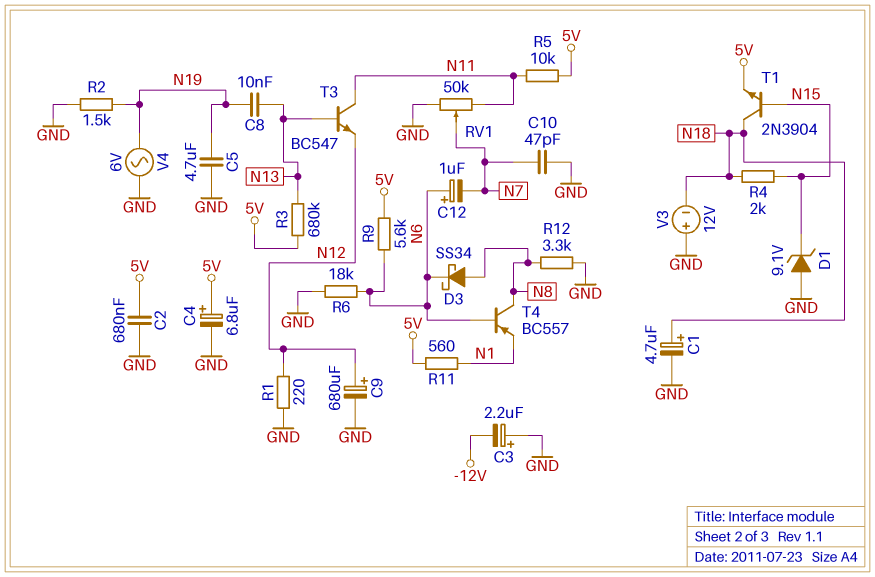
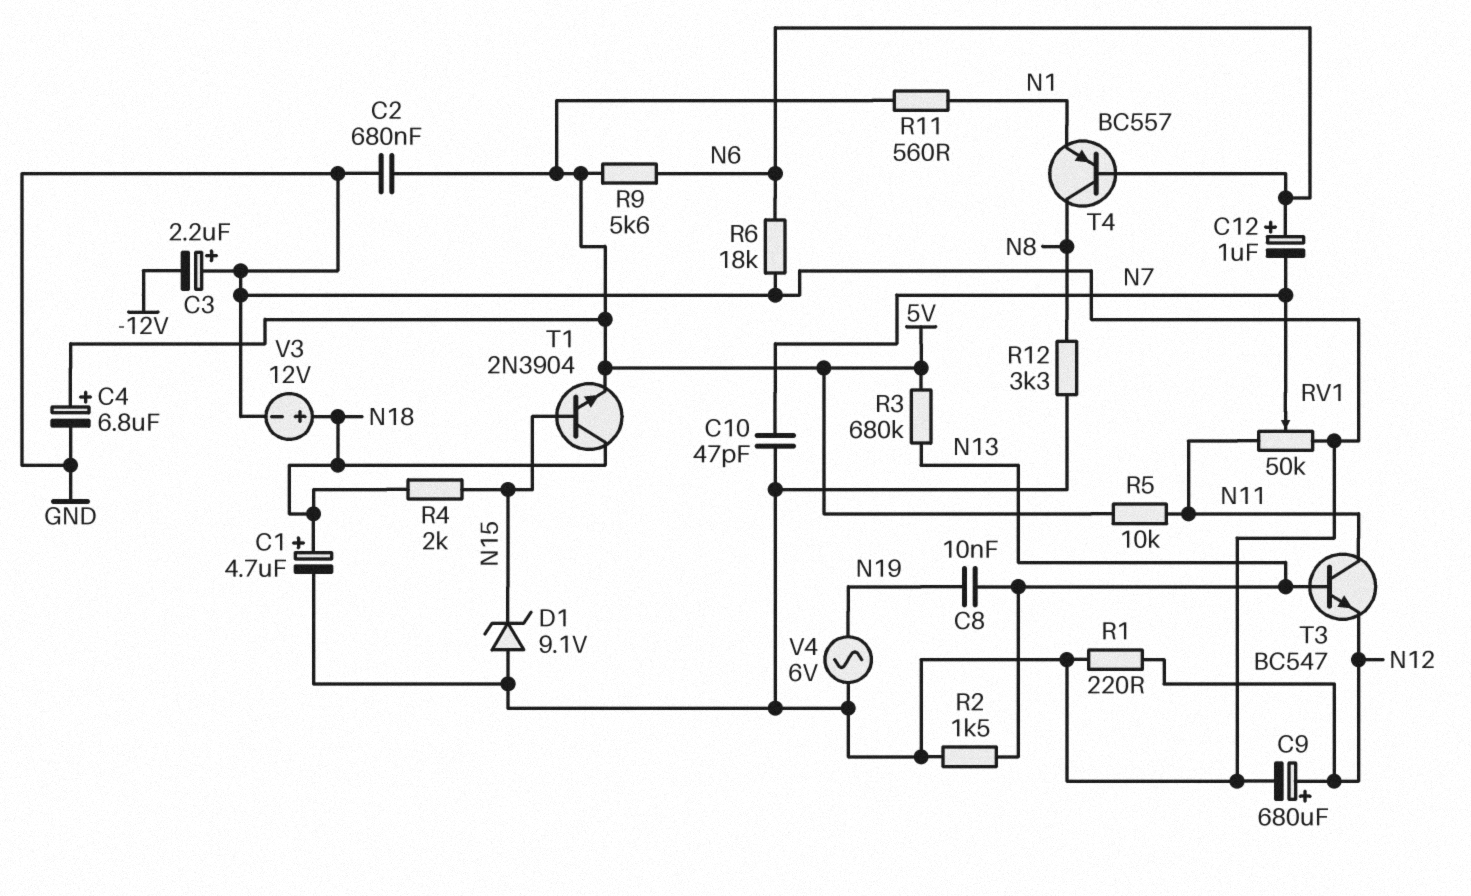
C5: 4.7uF (GND, N19) -> none
D3: schottky SS34 (A N8, K N6) -> none
R2: 1.5k (GND, N19) -> 1.5k (GND, N13)
V3: 12V (plus GND, minus N18) -> 12V (plus N18, minus GND)

